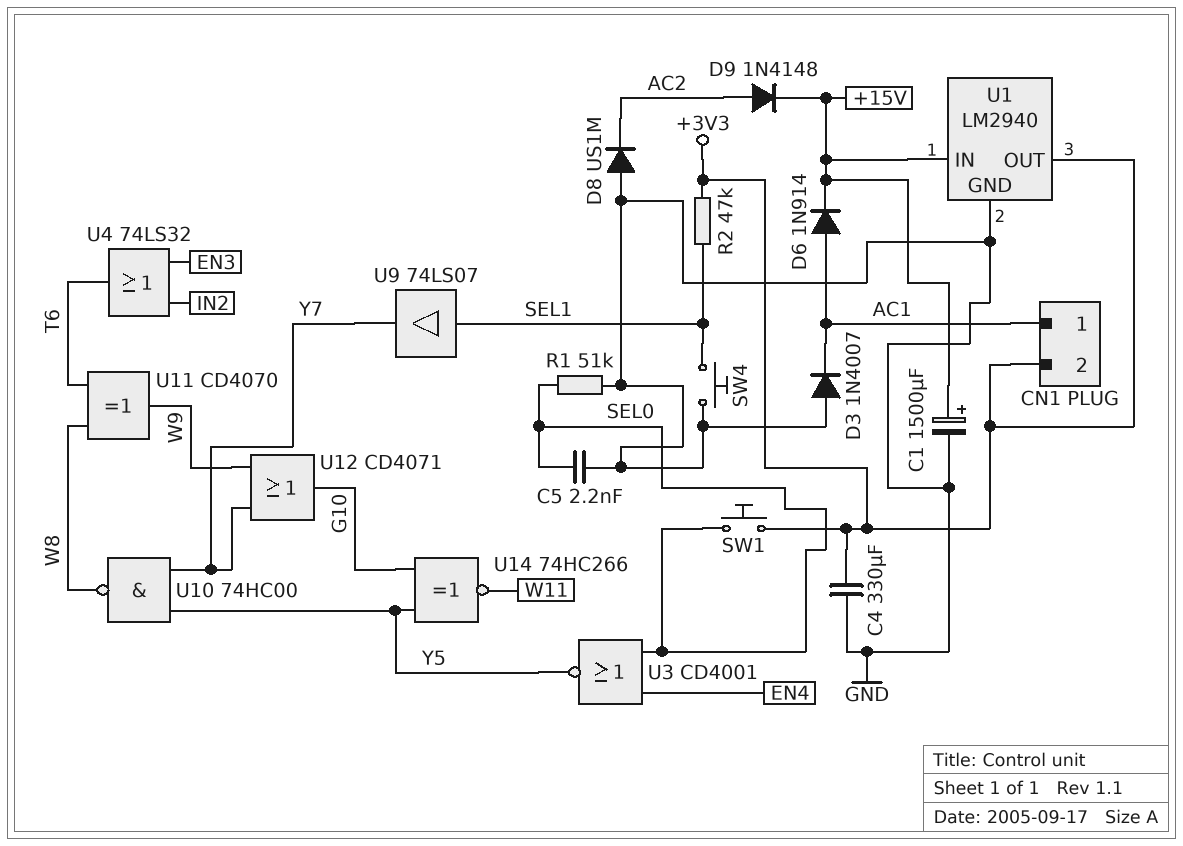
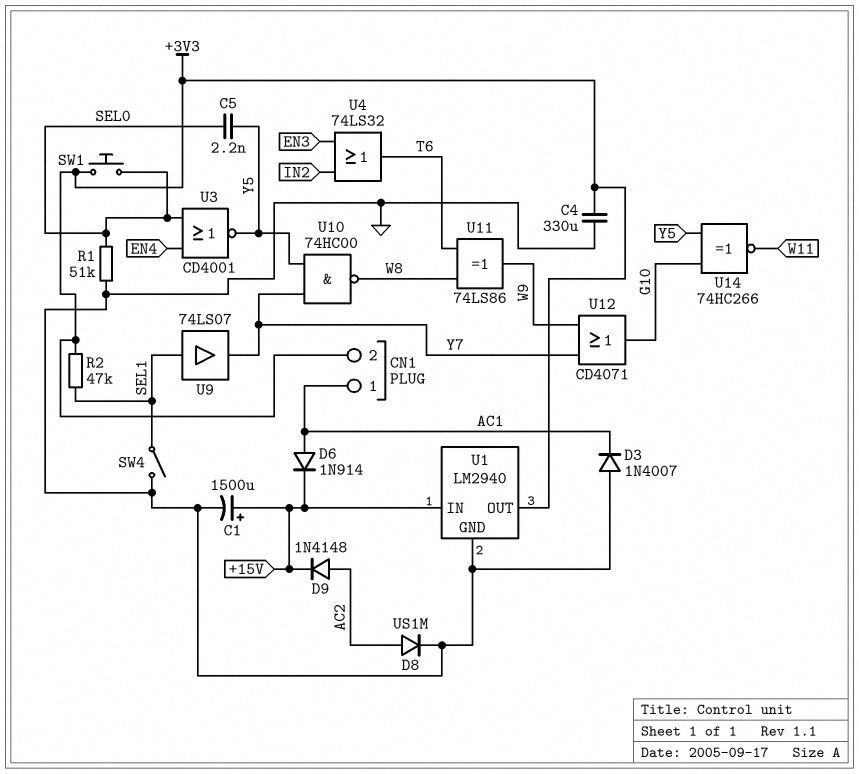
C5: 2.2nF (GND, SEL0) -> 2.2nF (SEL0, Y5)
D8: diode US1M (A GND, K AC2) -> diode US1M (A AC2, K GND)
SW4: button (GND, SEL1) -> switch (GND, SEL1)
U11: XOR CD4070 (in T6, in W8, out W9) -> XOR 74LS86 (in T6, in W8, out W9)

